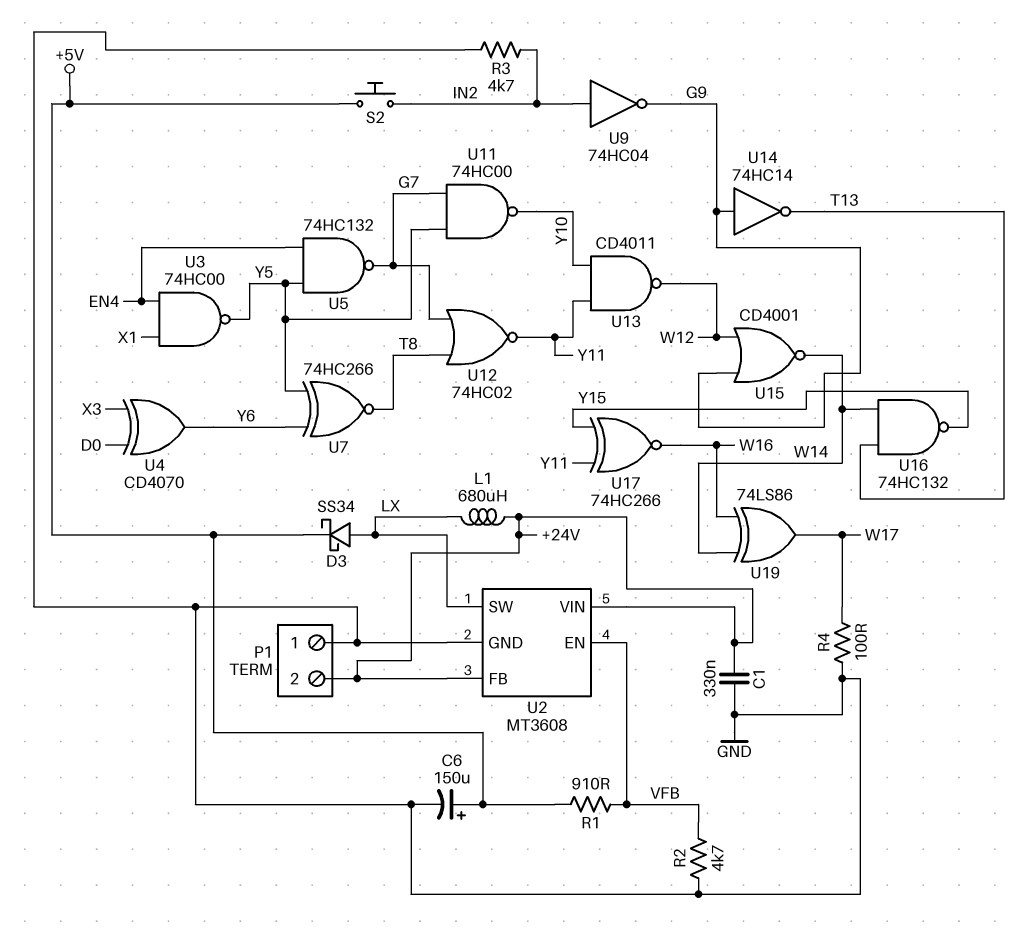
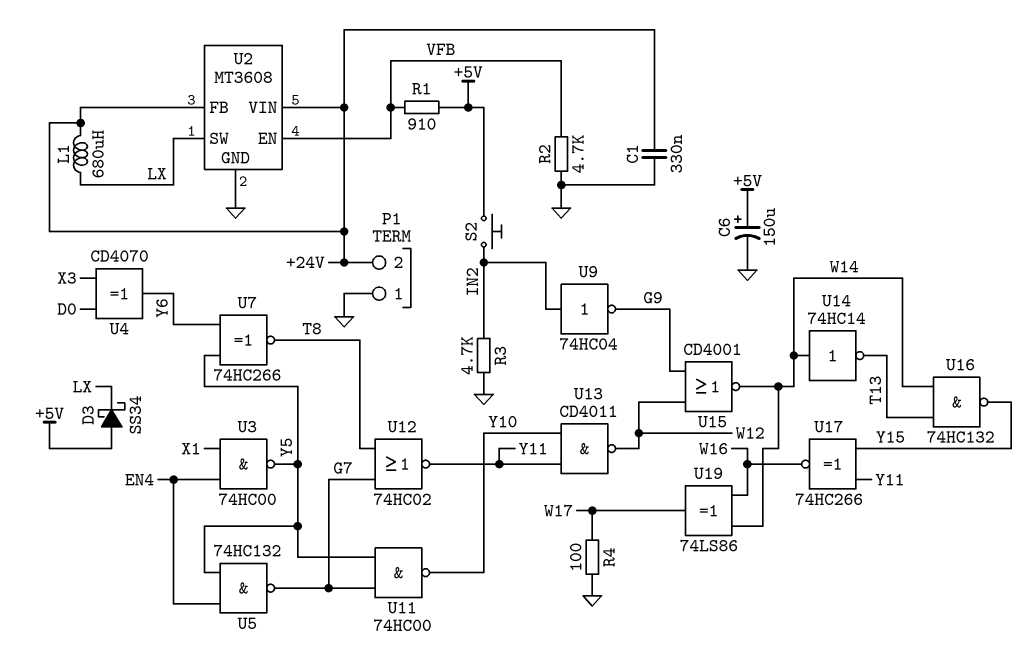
D3: schottky SS34 (A LX, K +5V) -> schottky SS34 (A +5V, K LX)
U14: NOT 74HC14 (in G9, out T13) -> NOT 74HC14 (in W14, out T13)

